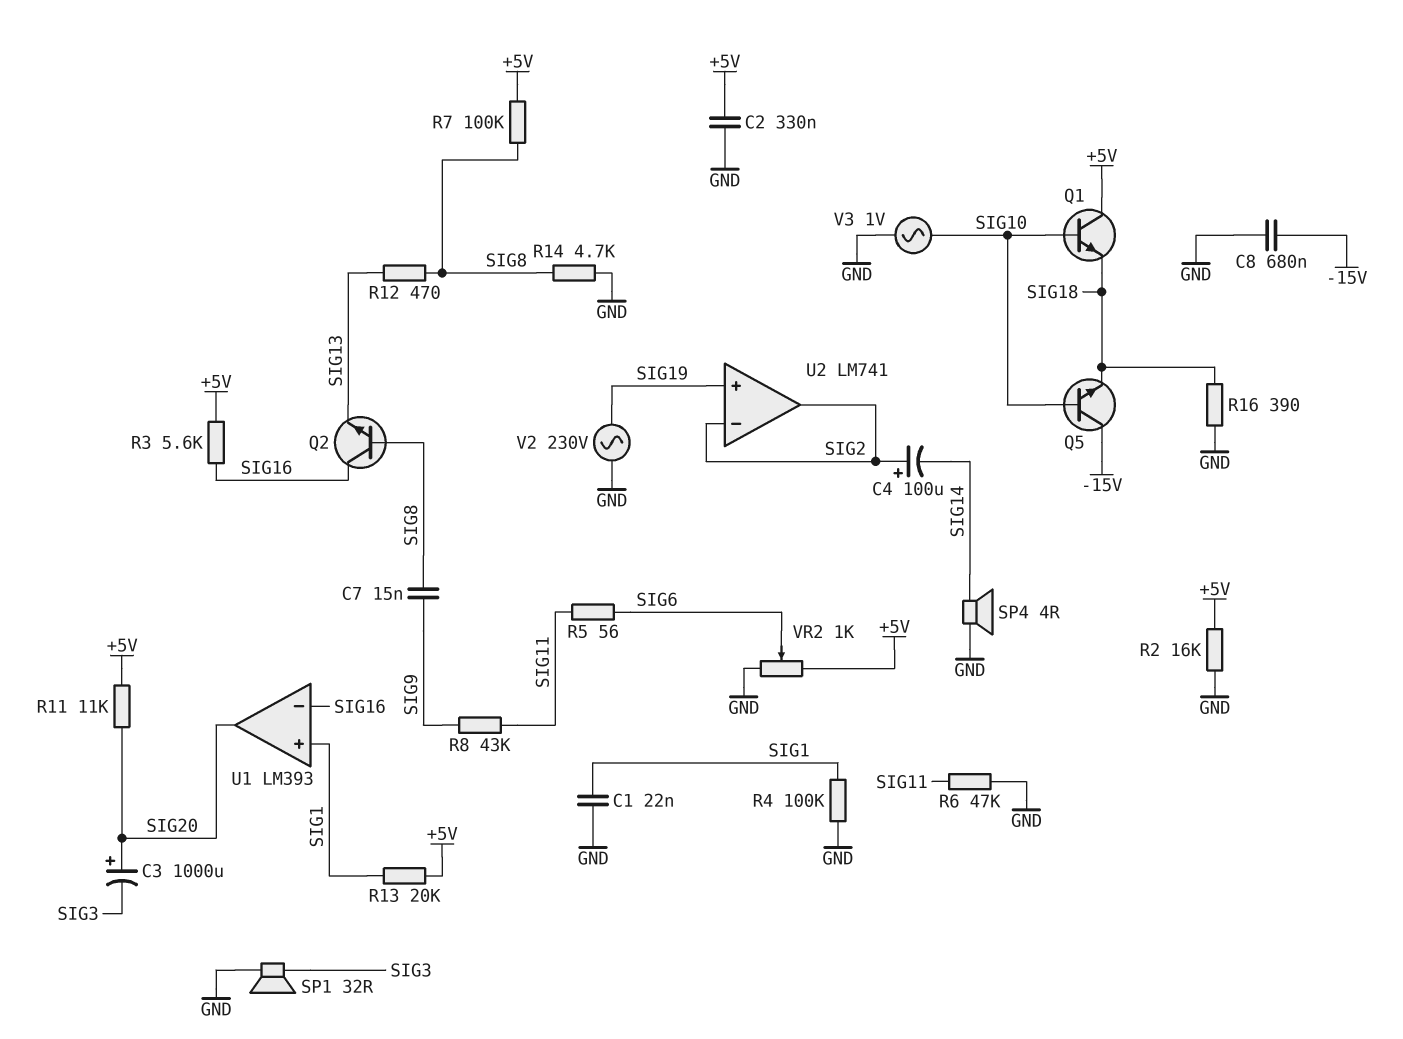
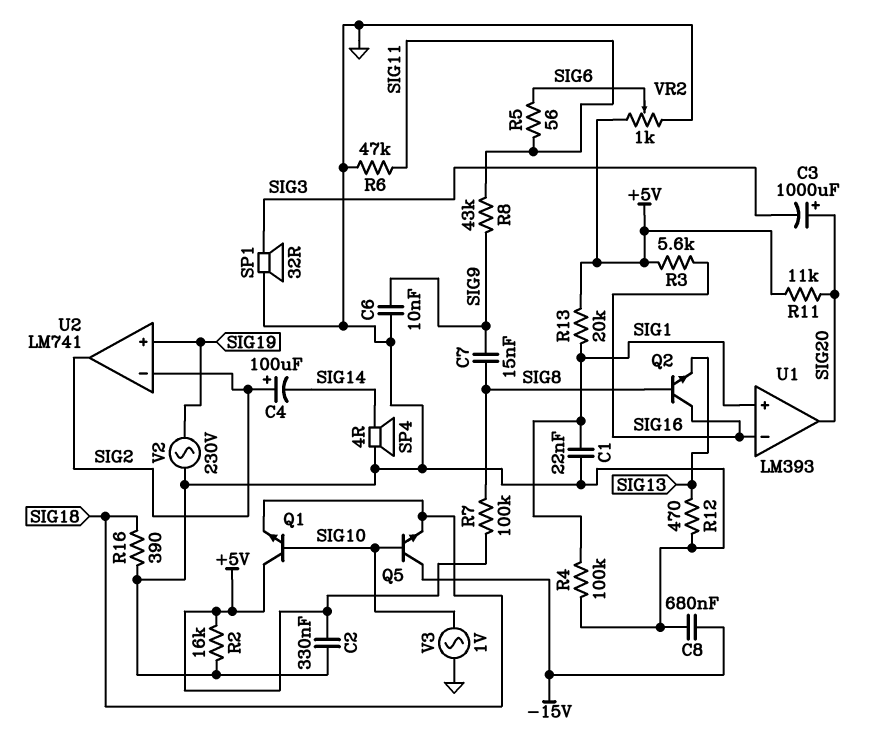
C6: none -> 10nF (GND, SIG9)
R12: 470 (SIG8, SIG13) -> 470 (GND, SIG13)
R14: 4.7k (GND, SIG8) -> none

